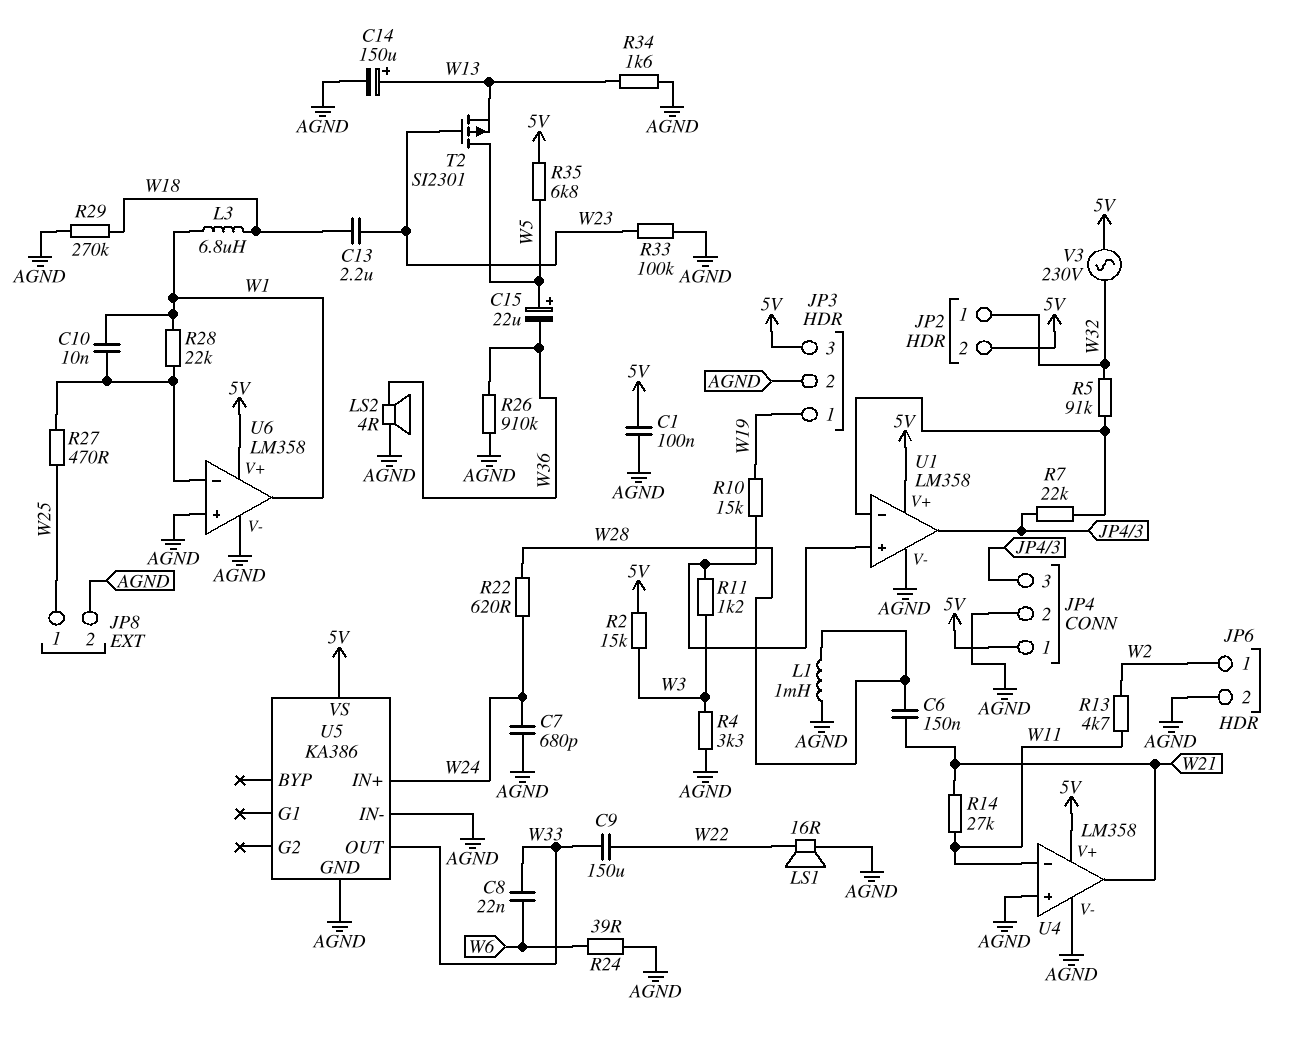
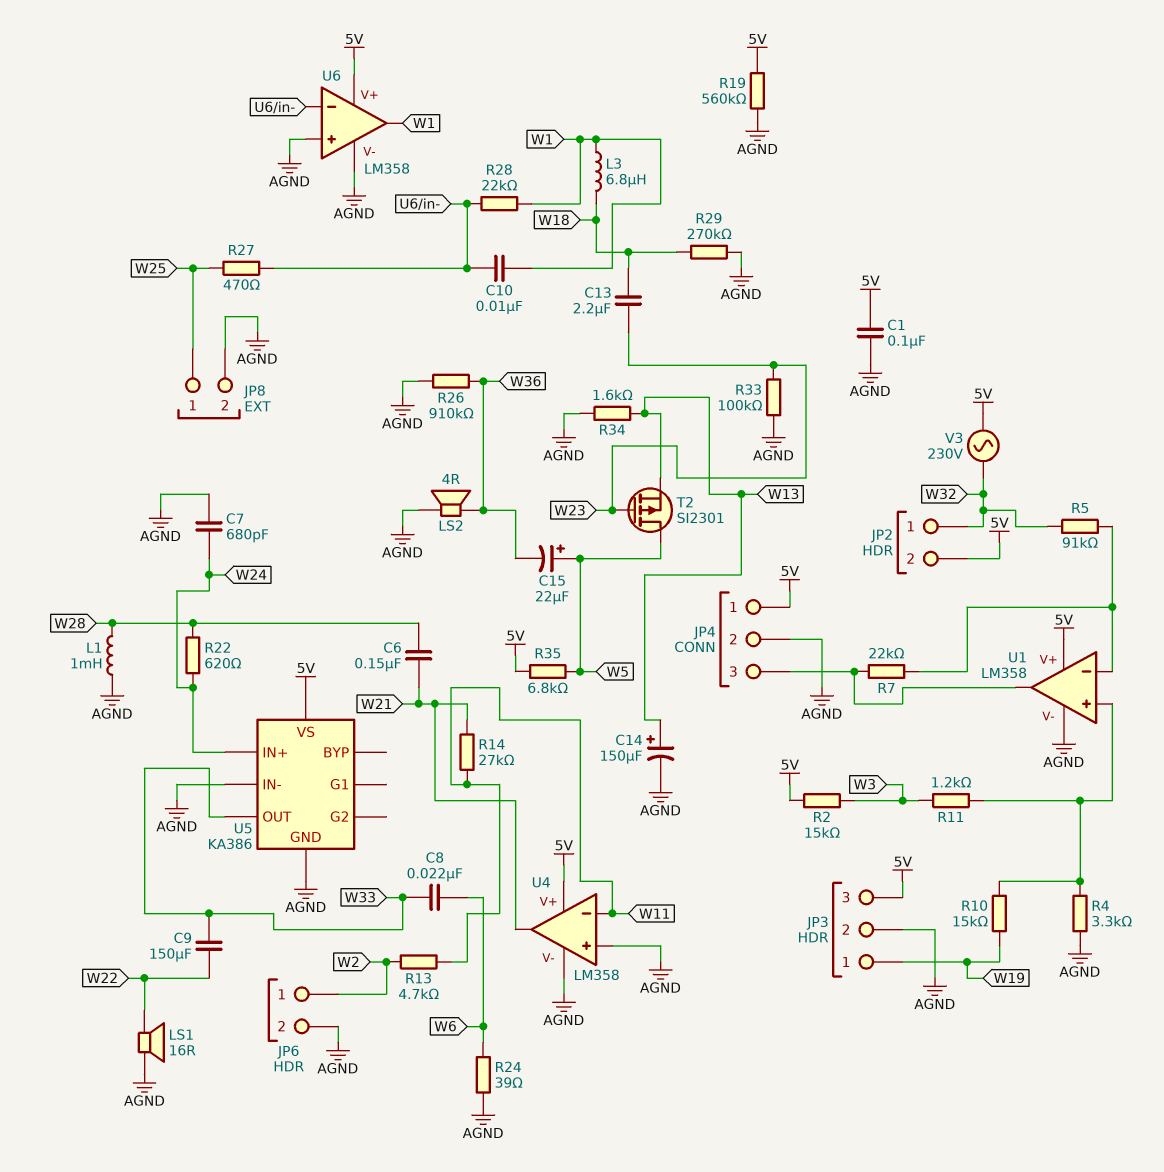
R4: 3.3k (AGND, W3) -> 3.3k (AGND, U1/in+)
R19: none -> 560k (5V, AGND)

